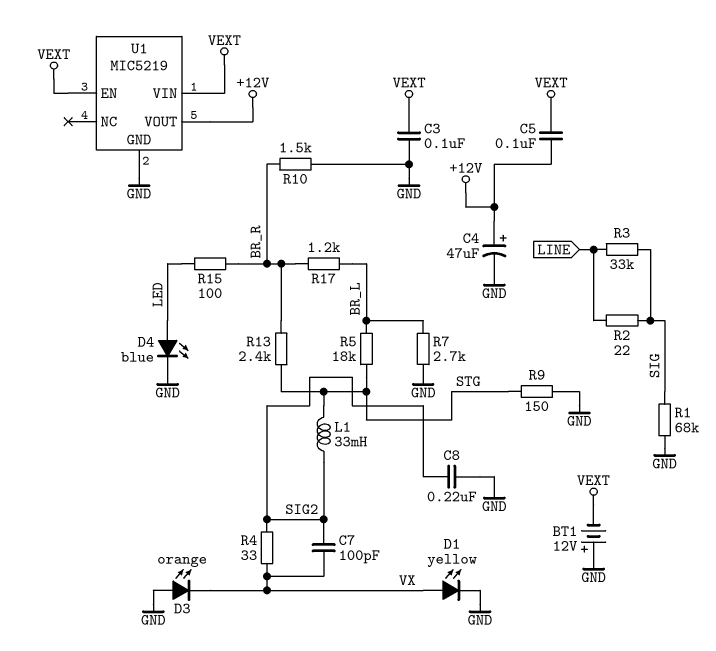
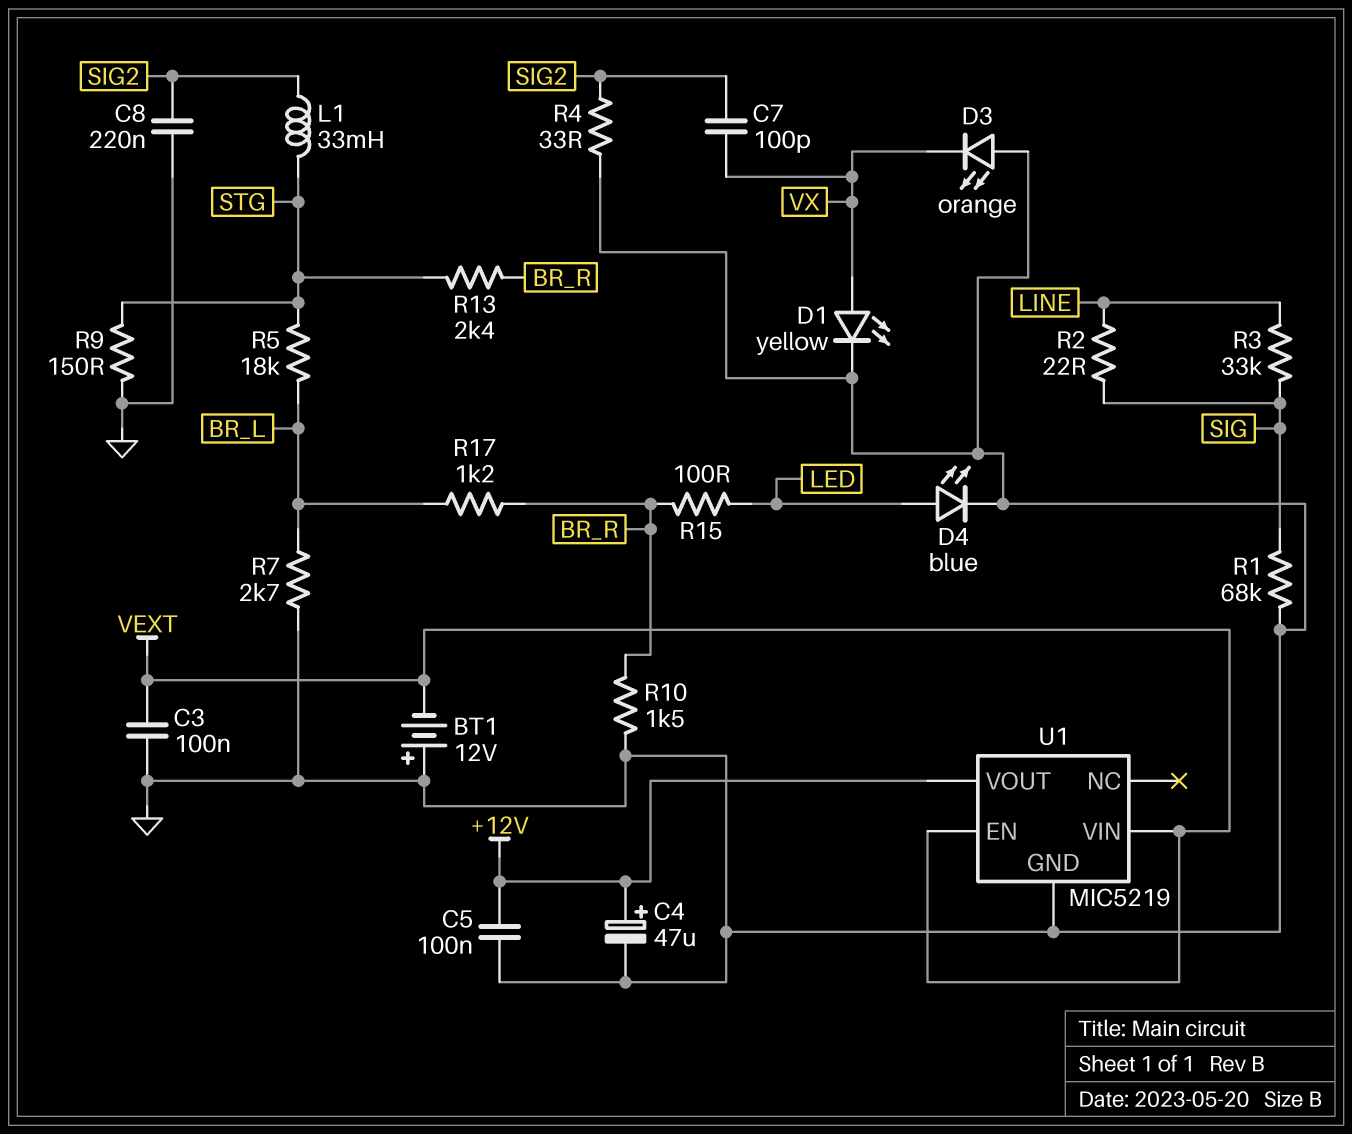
C5: 100nF (+12V, VEXT) -> 100nF (+12V, GND)
R4: 33 (SIG2, VX) -> 33 (GND, SIG2)

